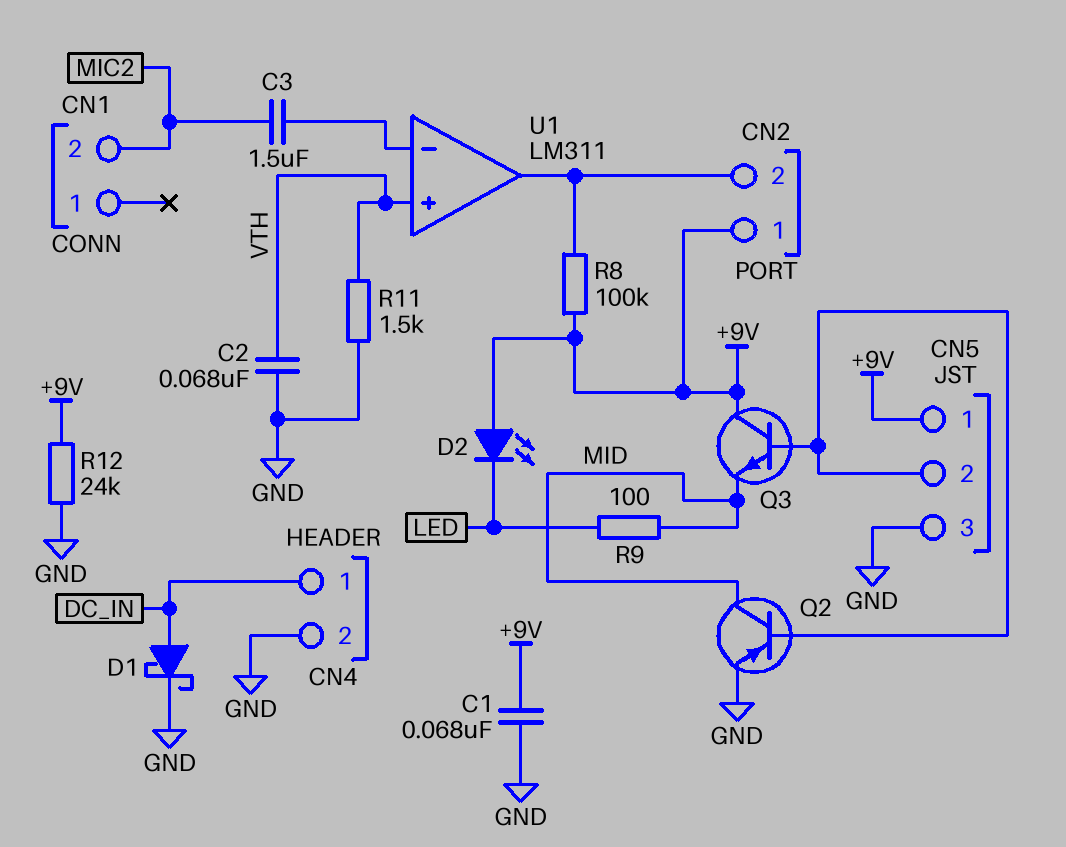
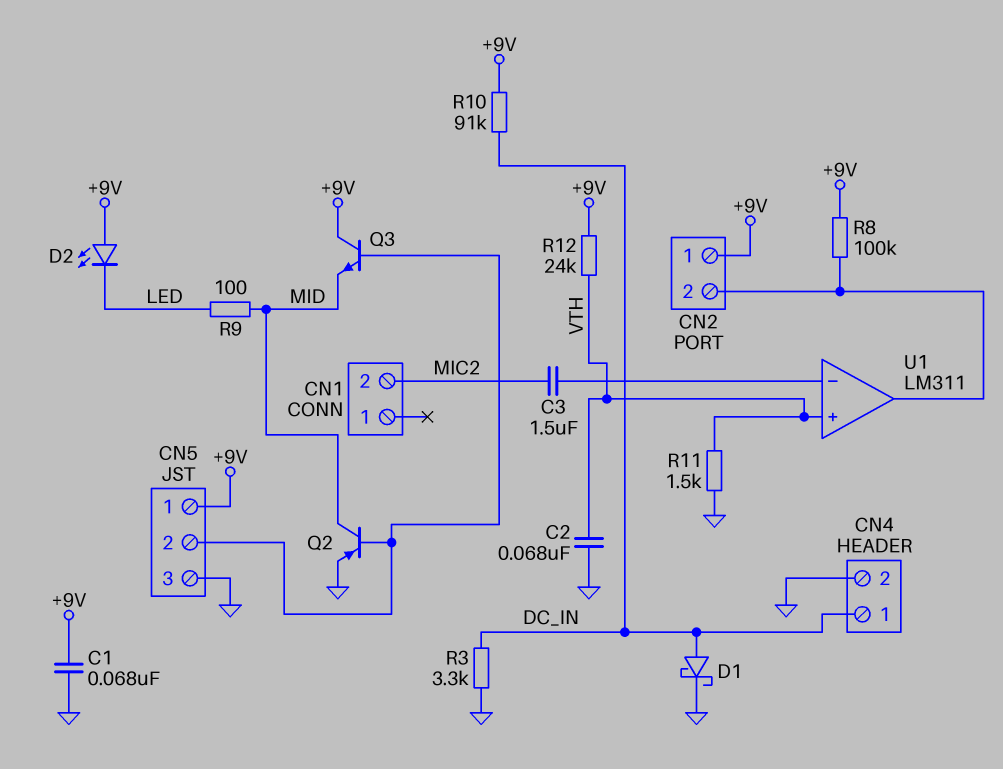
R3: none -> 3.3k (DC_IN, GND)
R10: none -> 91k (+9V, DC_IN)
R12: 24k (+9V, GND) -> 24k (+9V, VTH)

